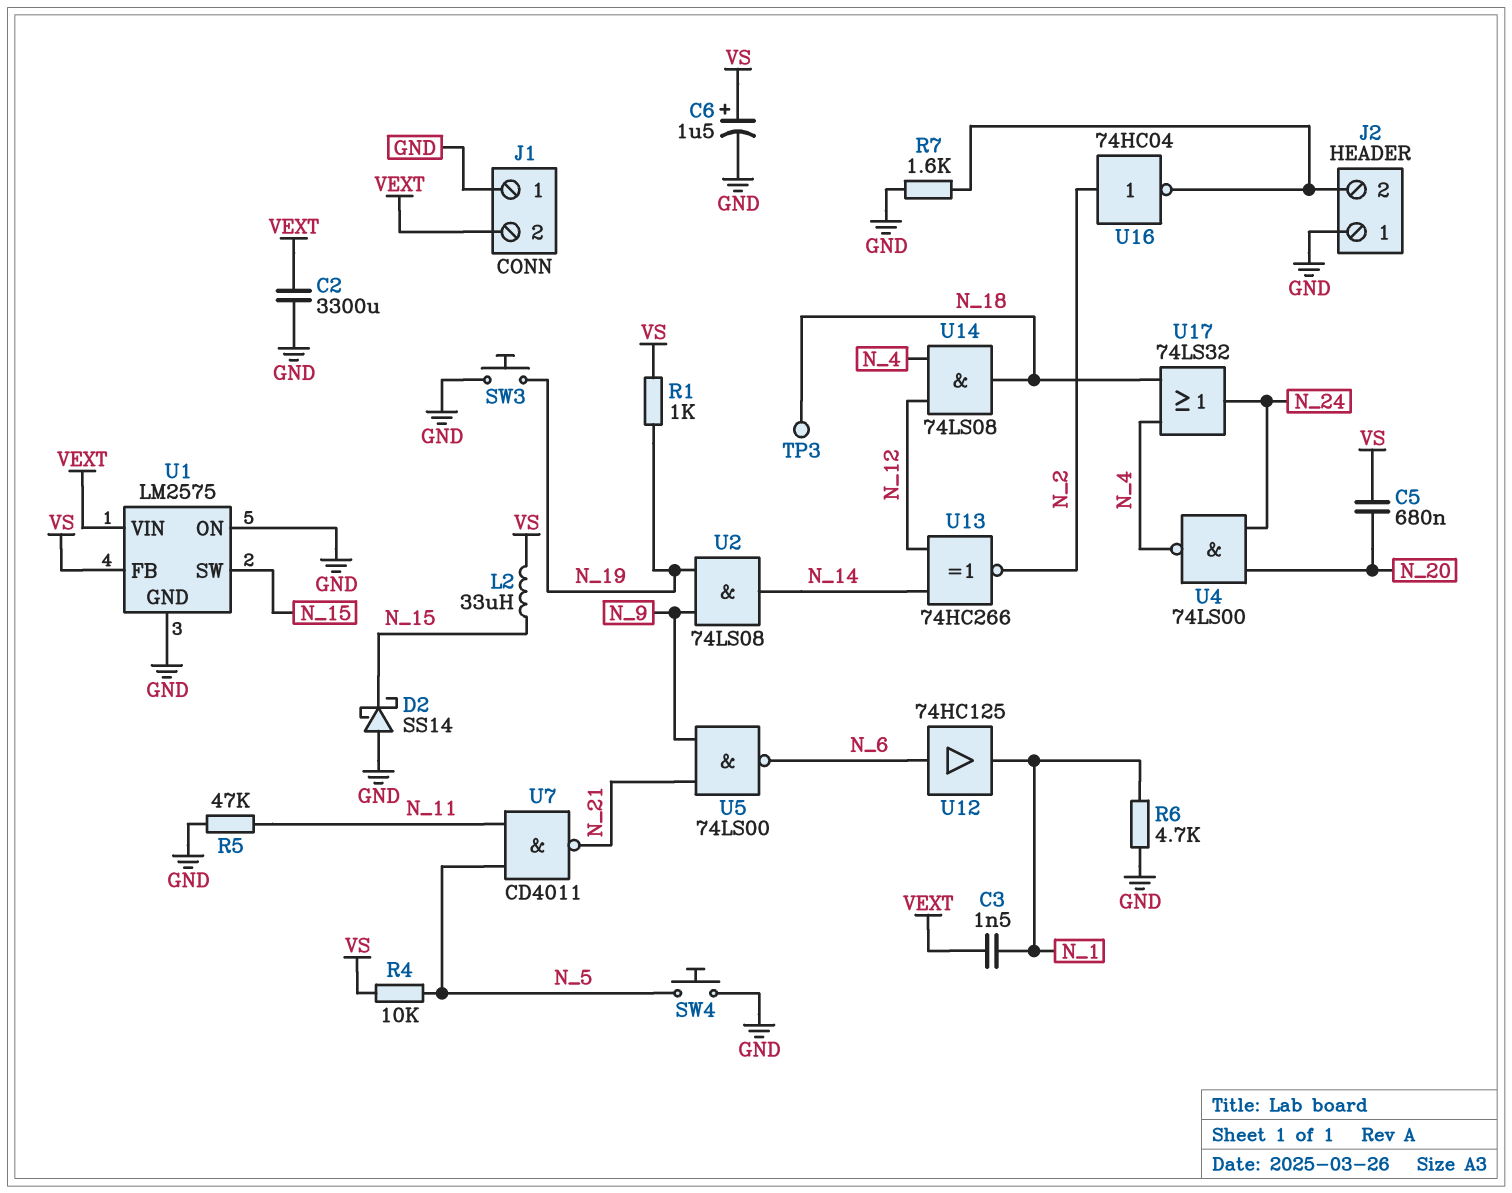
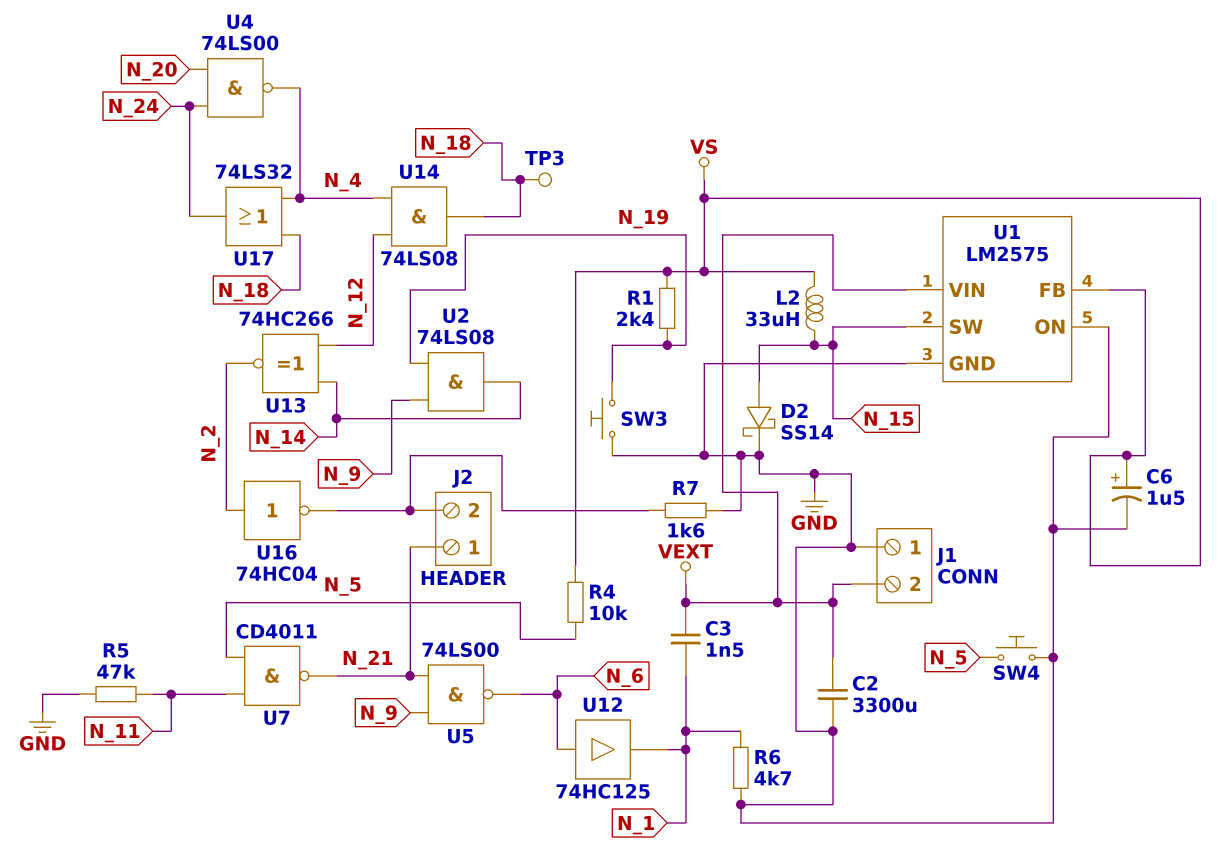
C5: 680nF (N_20, VS) -> none
D2: schottky SS14 (A GND, K N_15) -> schottky SS14 (A N_15, K GND)
J2 pin 1: GND -> N_21
R1: 1k (N_19, VS) -> 2.4k (N_19, VS)

